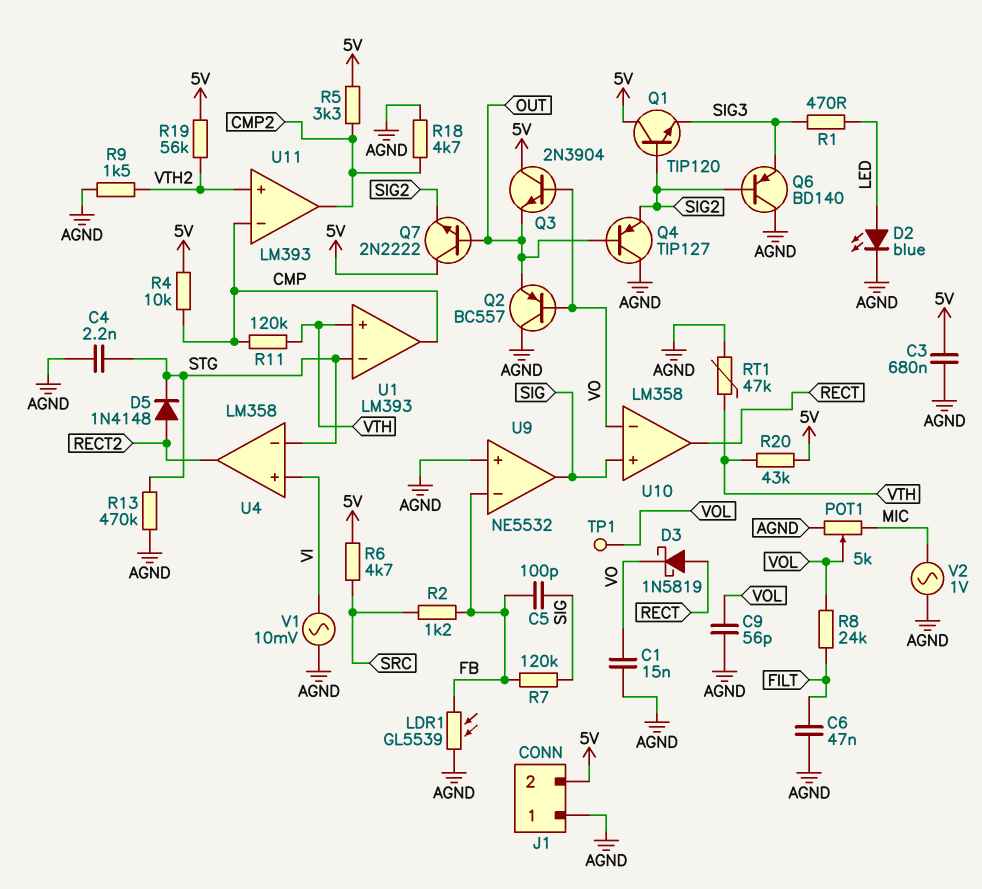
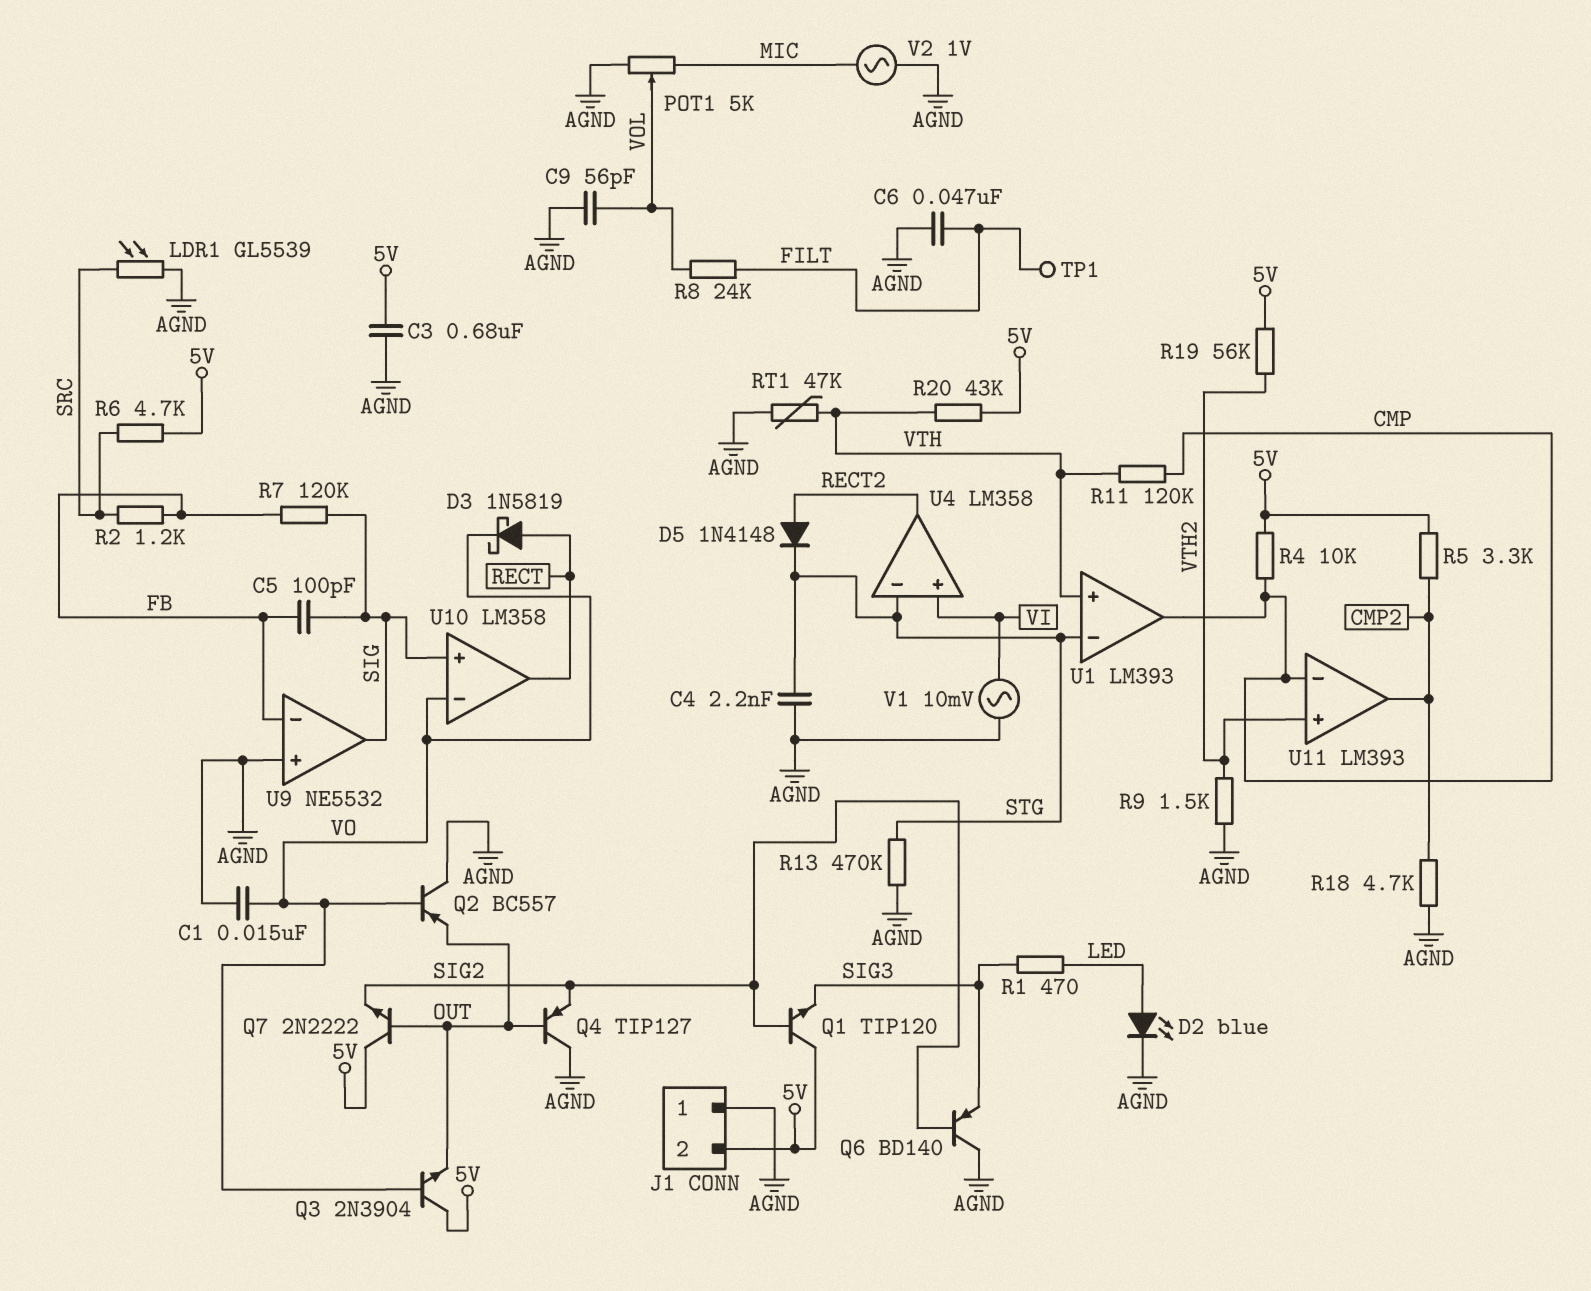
LDR1: GL5539 (AGND, FB) -> GL5539 (AGND, SRC)
TP1: test point (VOL) -> test point (FILT)

